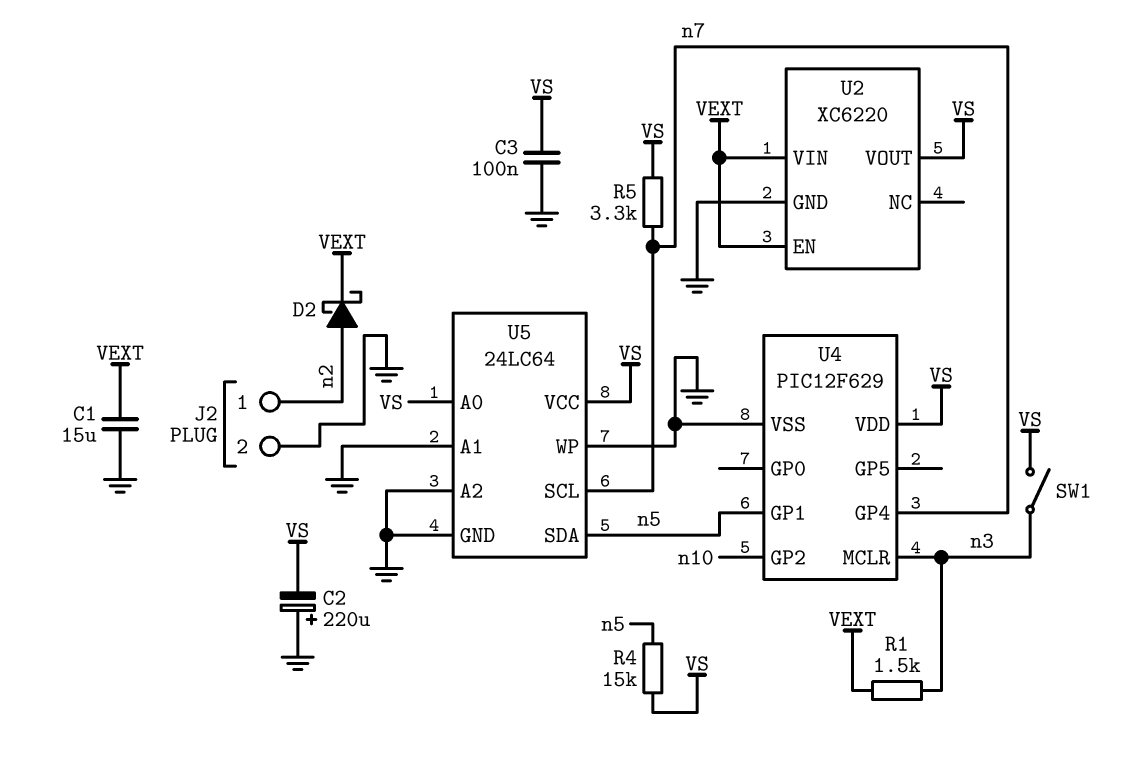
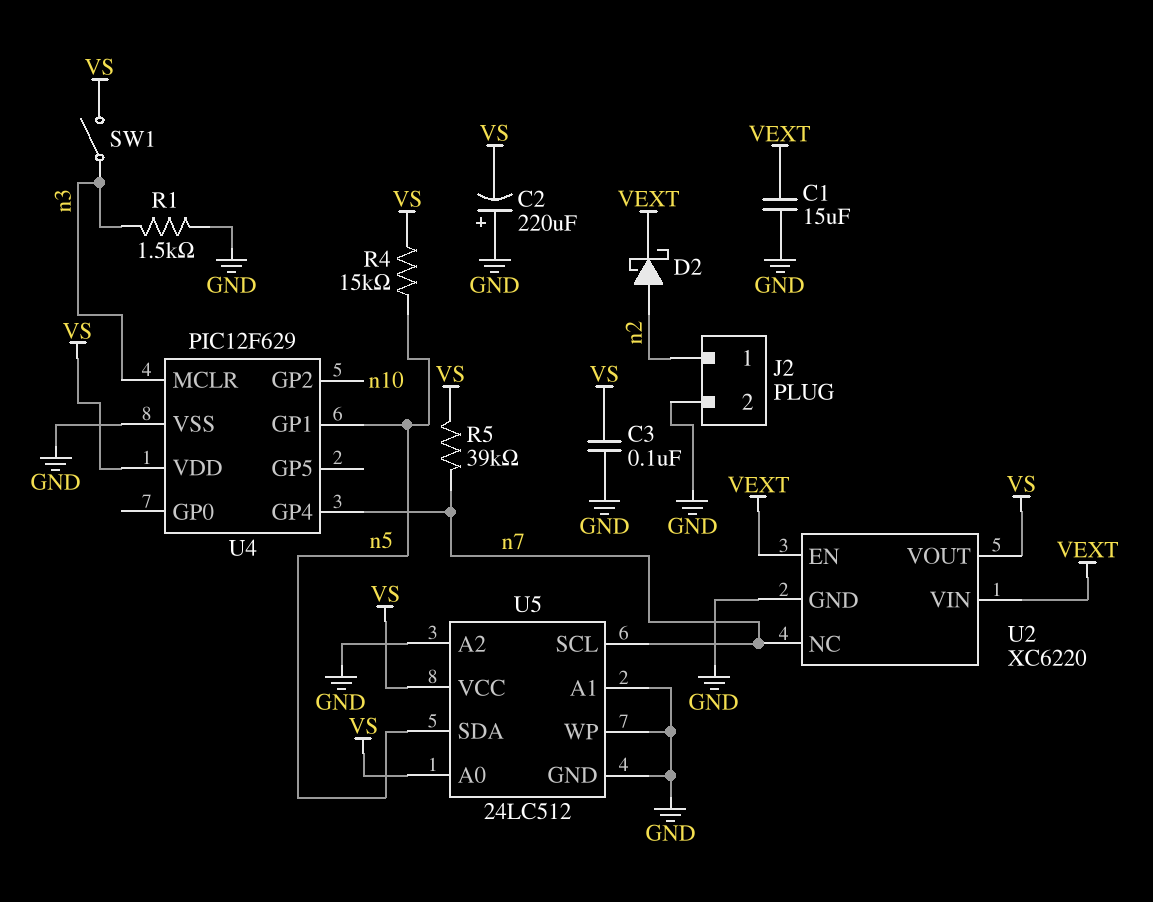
R1: 1.5k (VEXT, n3) -> 1.5k (GND, n3)
R5: 3.3k (VS, n7) -> 39k (VS, n7)
U2 pin NC: none -> n7
U5: 24LC64 -> 24LC512

